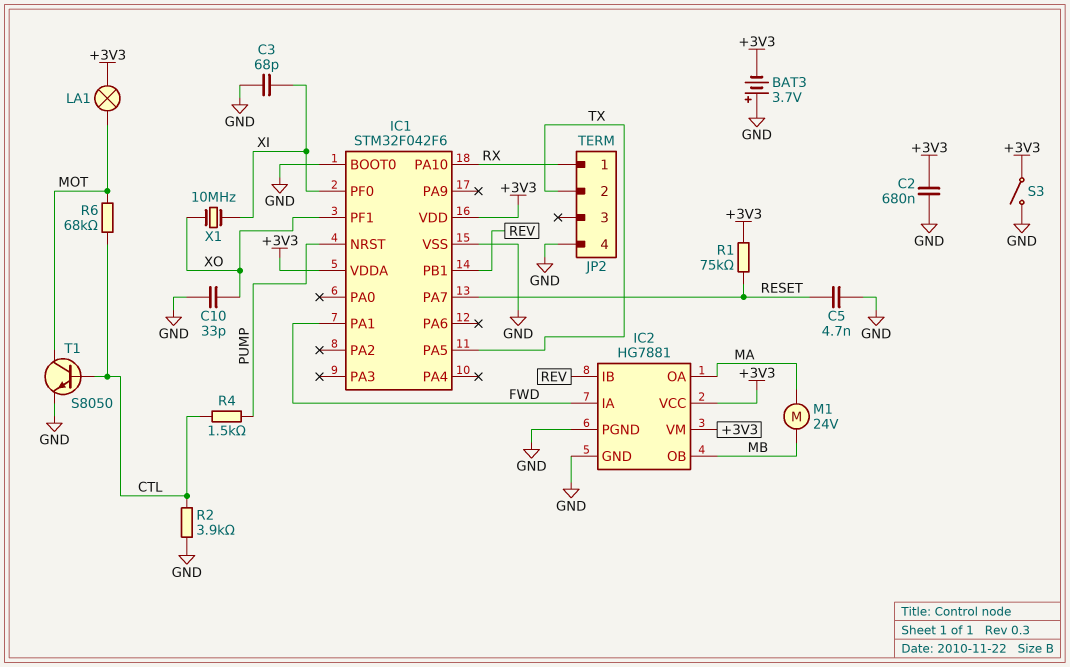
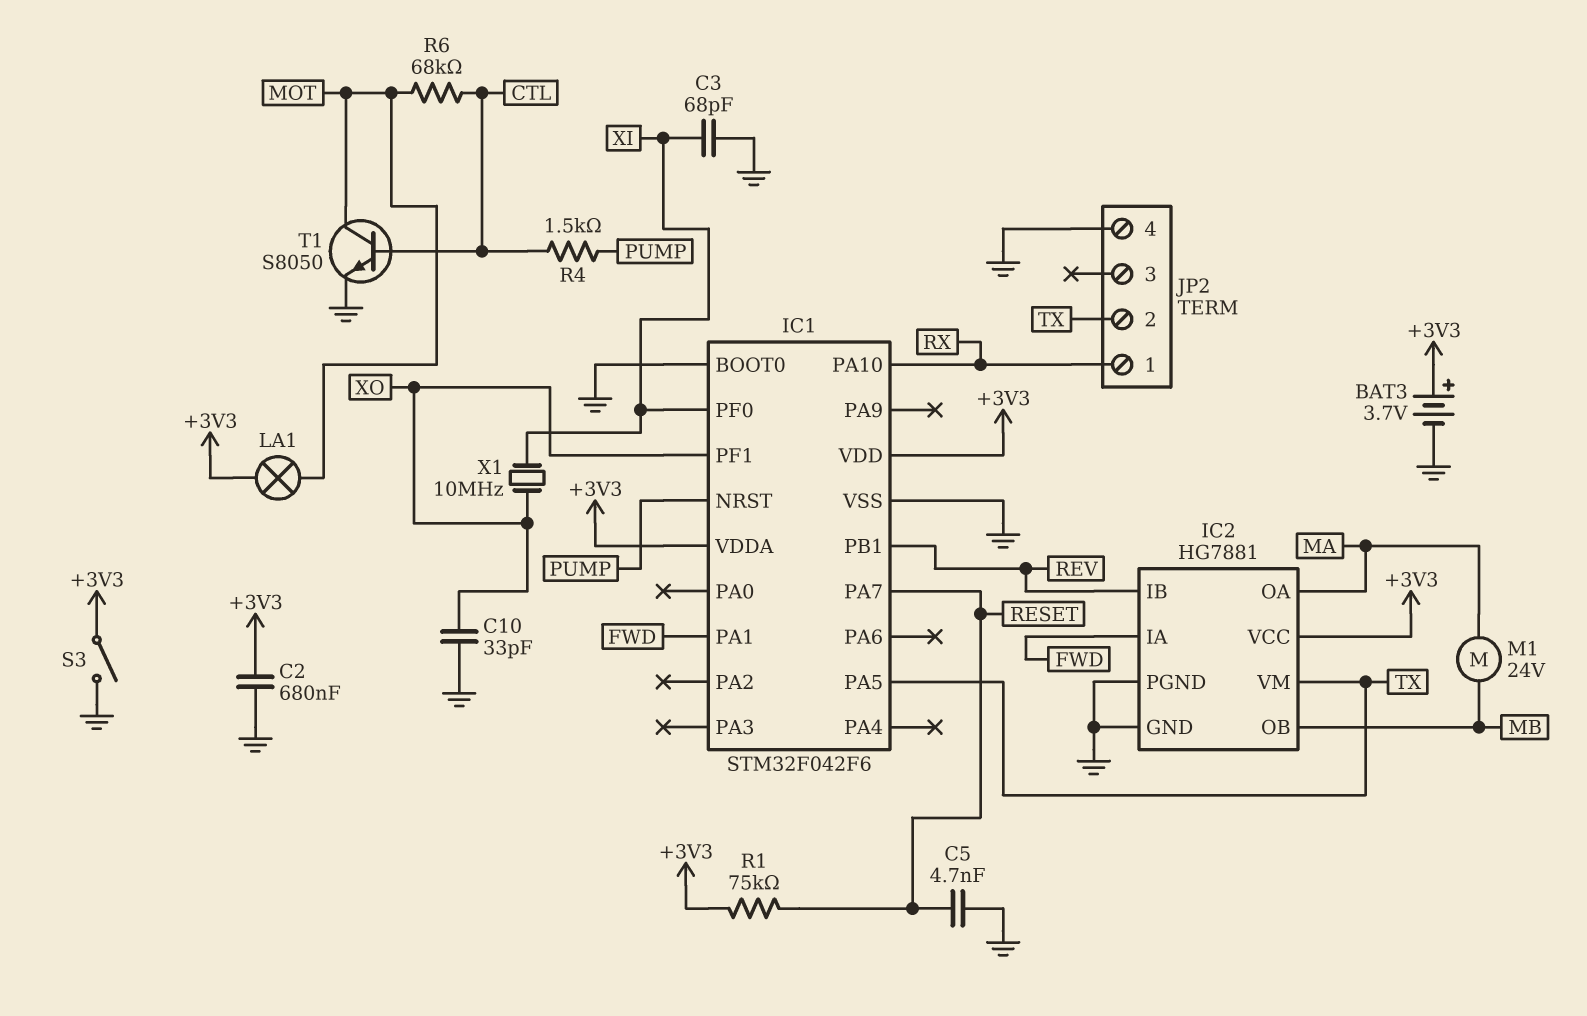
BAT3: 3.7V (plus GND, minus +3V3) -> 3.7V (plus +3V3, minus GND)
IC2 pin VM: +3V3 -> TX
R2: 3.9k (CTL, GND) -> none

